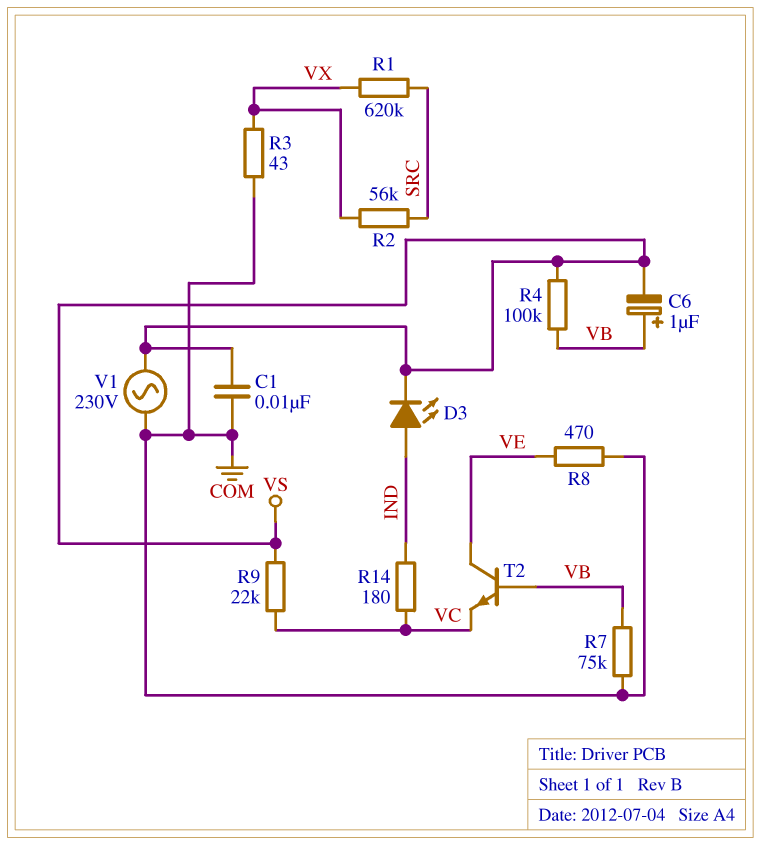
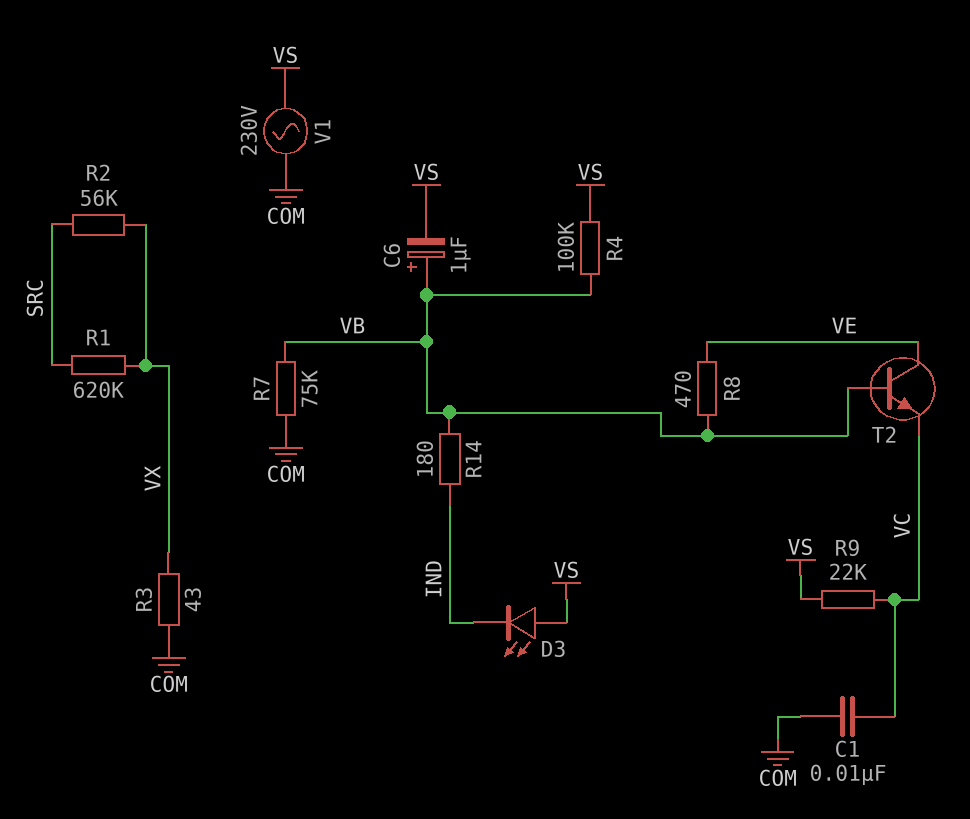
C1: 10nF (COM, VS) -> 10nF (COM, VC)
D3: LED (A IND, K VS) -> LED (A VS, K IND)
R8: 470 (COM, VE) -> 470 (VB, VE)
R14: 180 (IND, VC) -> 180 (IND, VB)

